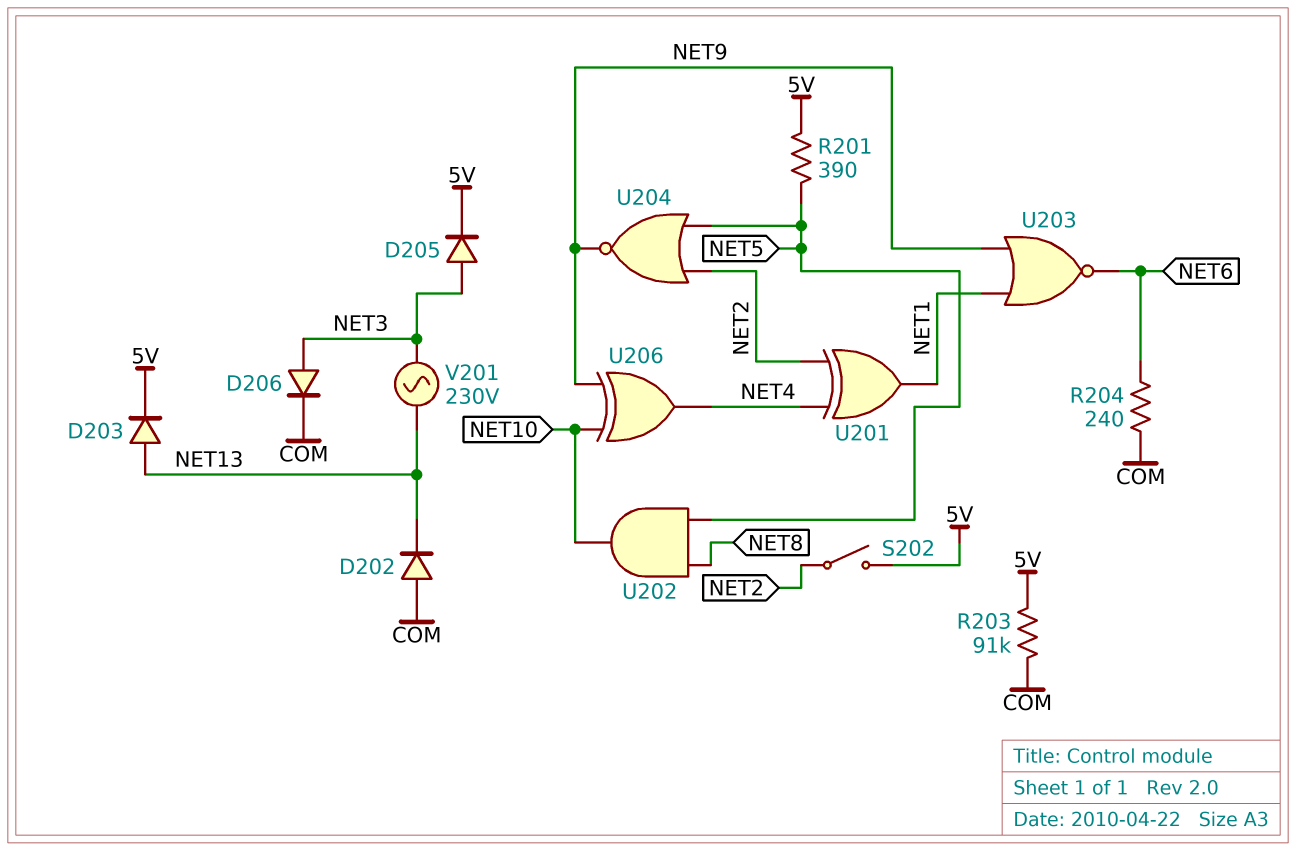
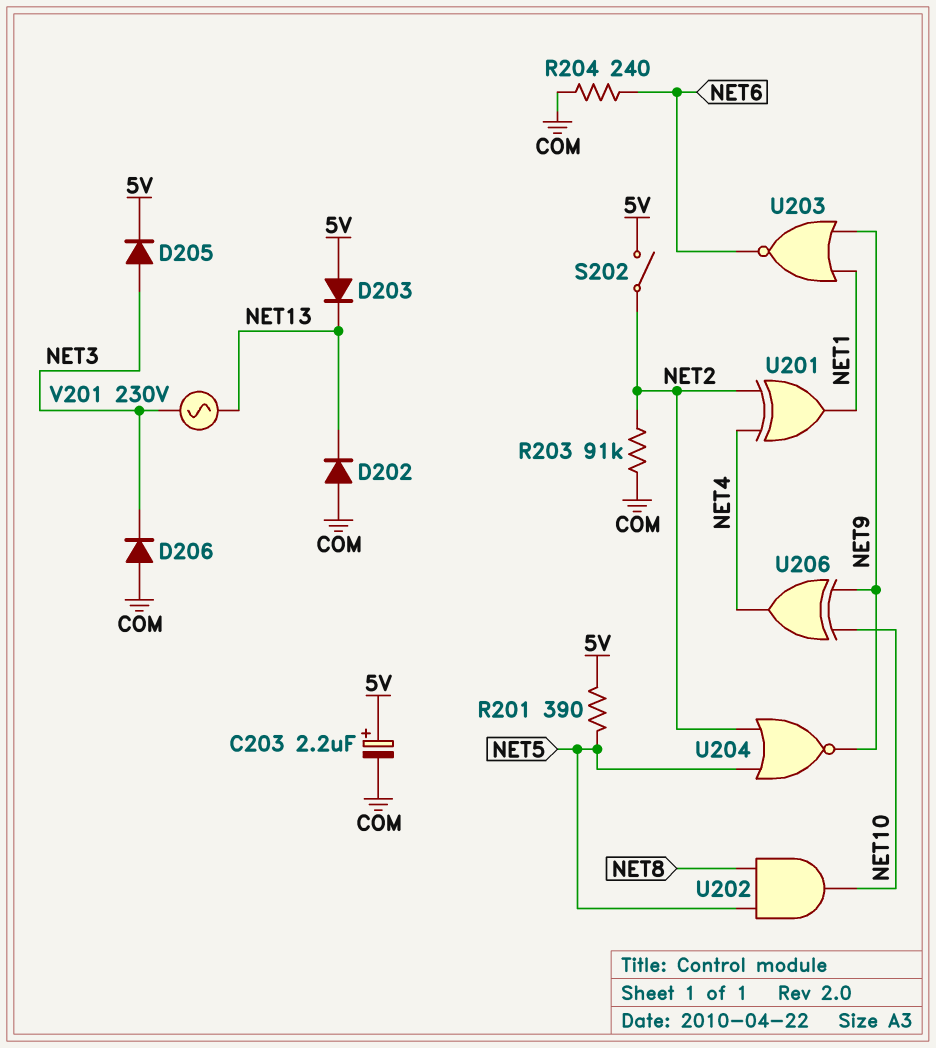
C203: none -> 2.2uF (plus 5V, minus COM)
D203: diode (A NET13, K 5V) -> diode (A 5V, K NET13)
D206: diode (A NET3, K COM) -> diode (A COM, K NET3)
R203: 91k (5V, COM) -> 91k (COM, NET2)

